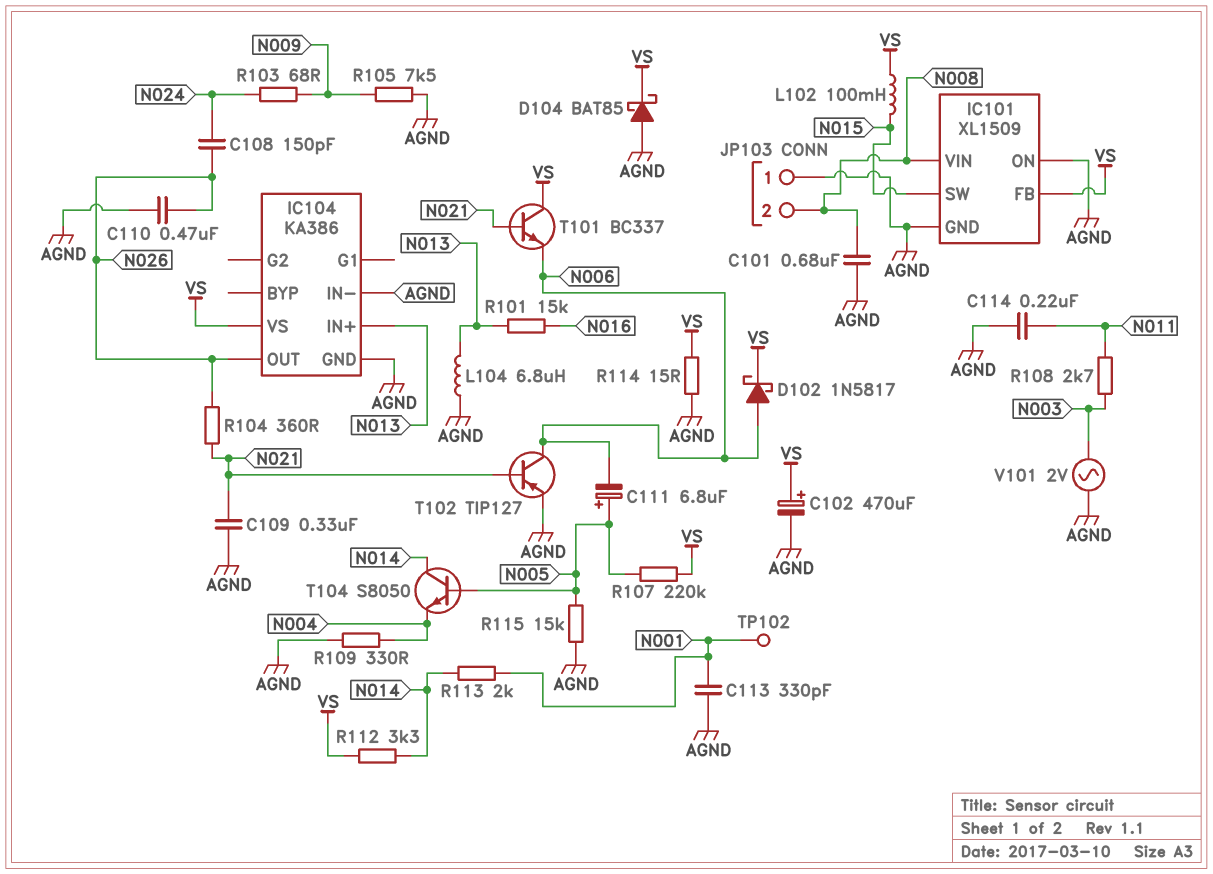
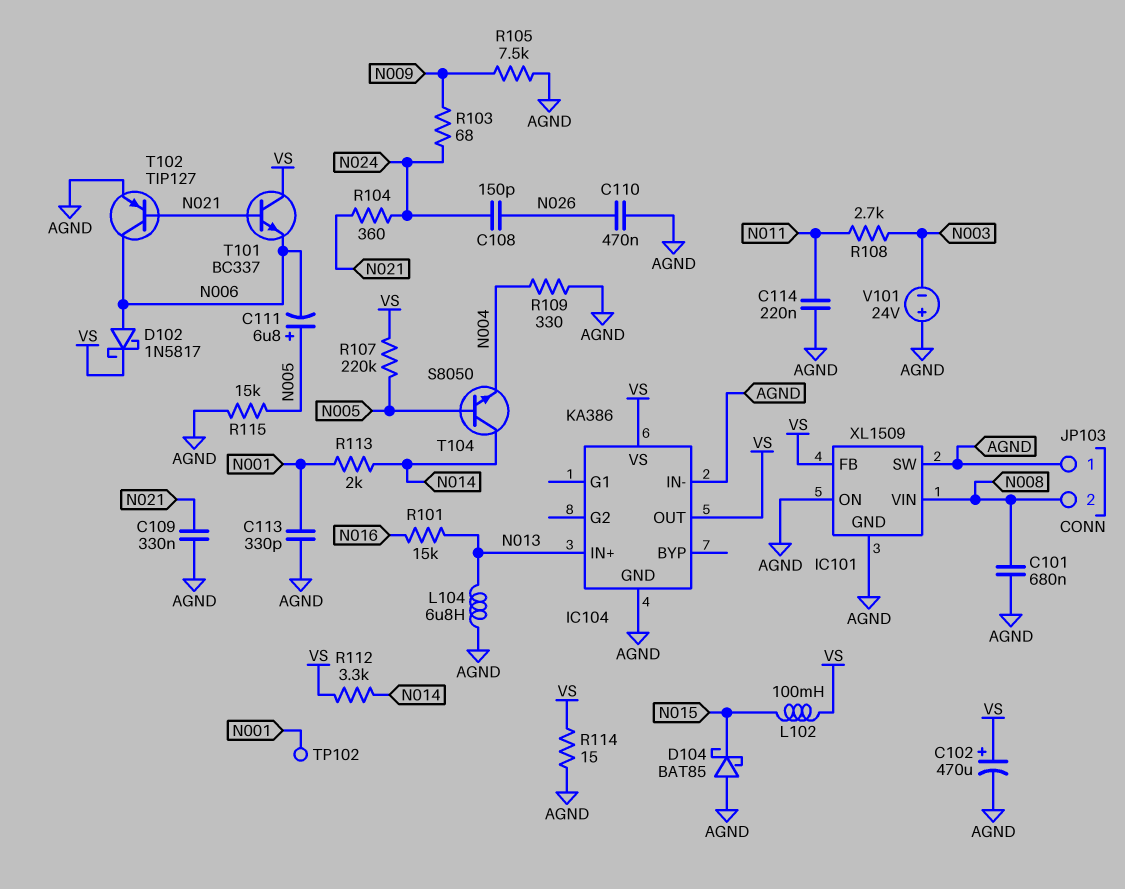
D104: schottky BAT85 (A AGND, K VS) -> schottky BAT85 (A AGND, K N015)
IC101 pin SW: N015 -> AGND
IC104 pin OUT: N026 -> VS
R104: 360 (N021, N026) -> 360 (N021, N024)
V101: AC 2V (AGND, N003) -> 24V (plus AGND, minus N003)

